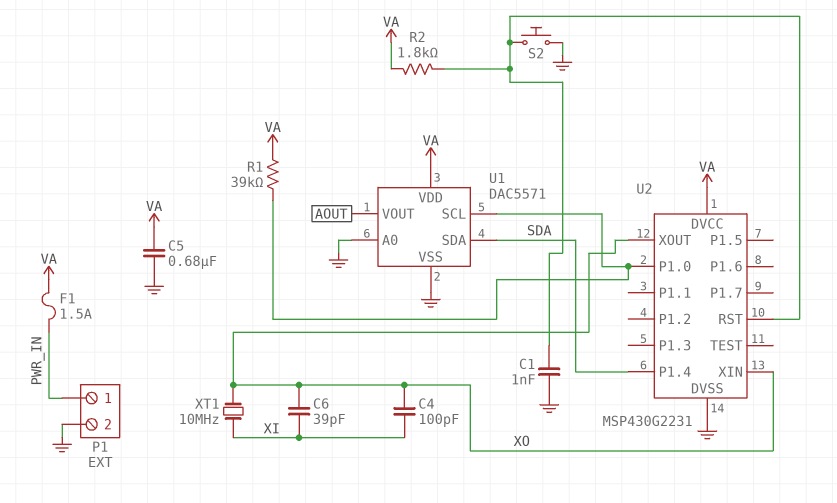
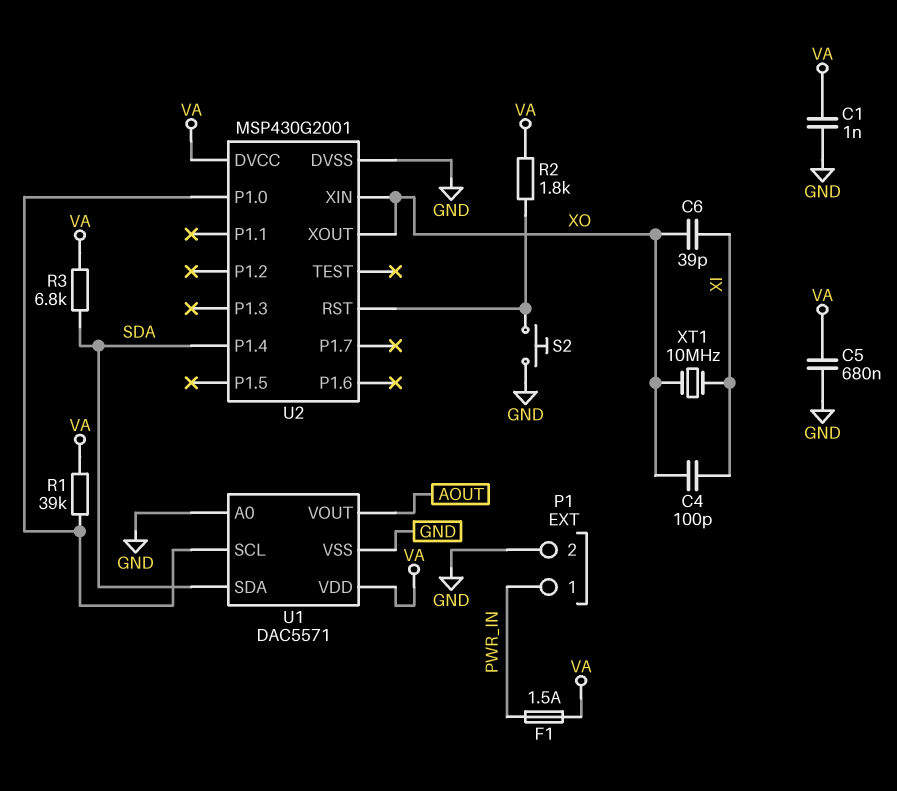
C1: 1nF (GND, U2/RST) -> 1nF (GND, VA)
R3: none -> 6.8k (SDA, VA)
U2: MSP430G2231 -> MSP430G2001

